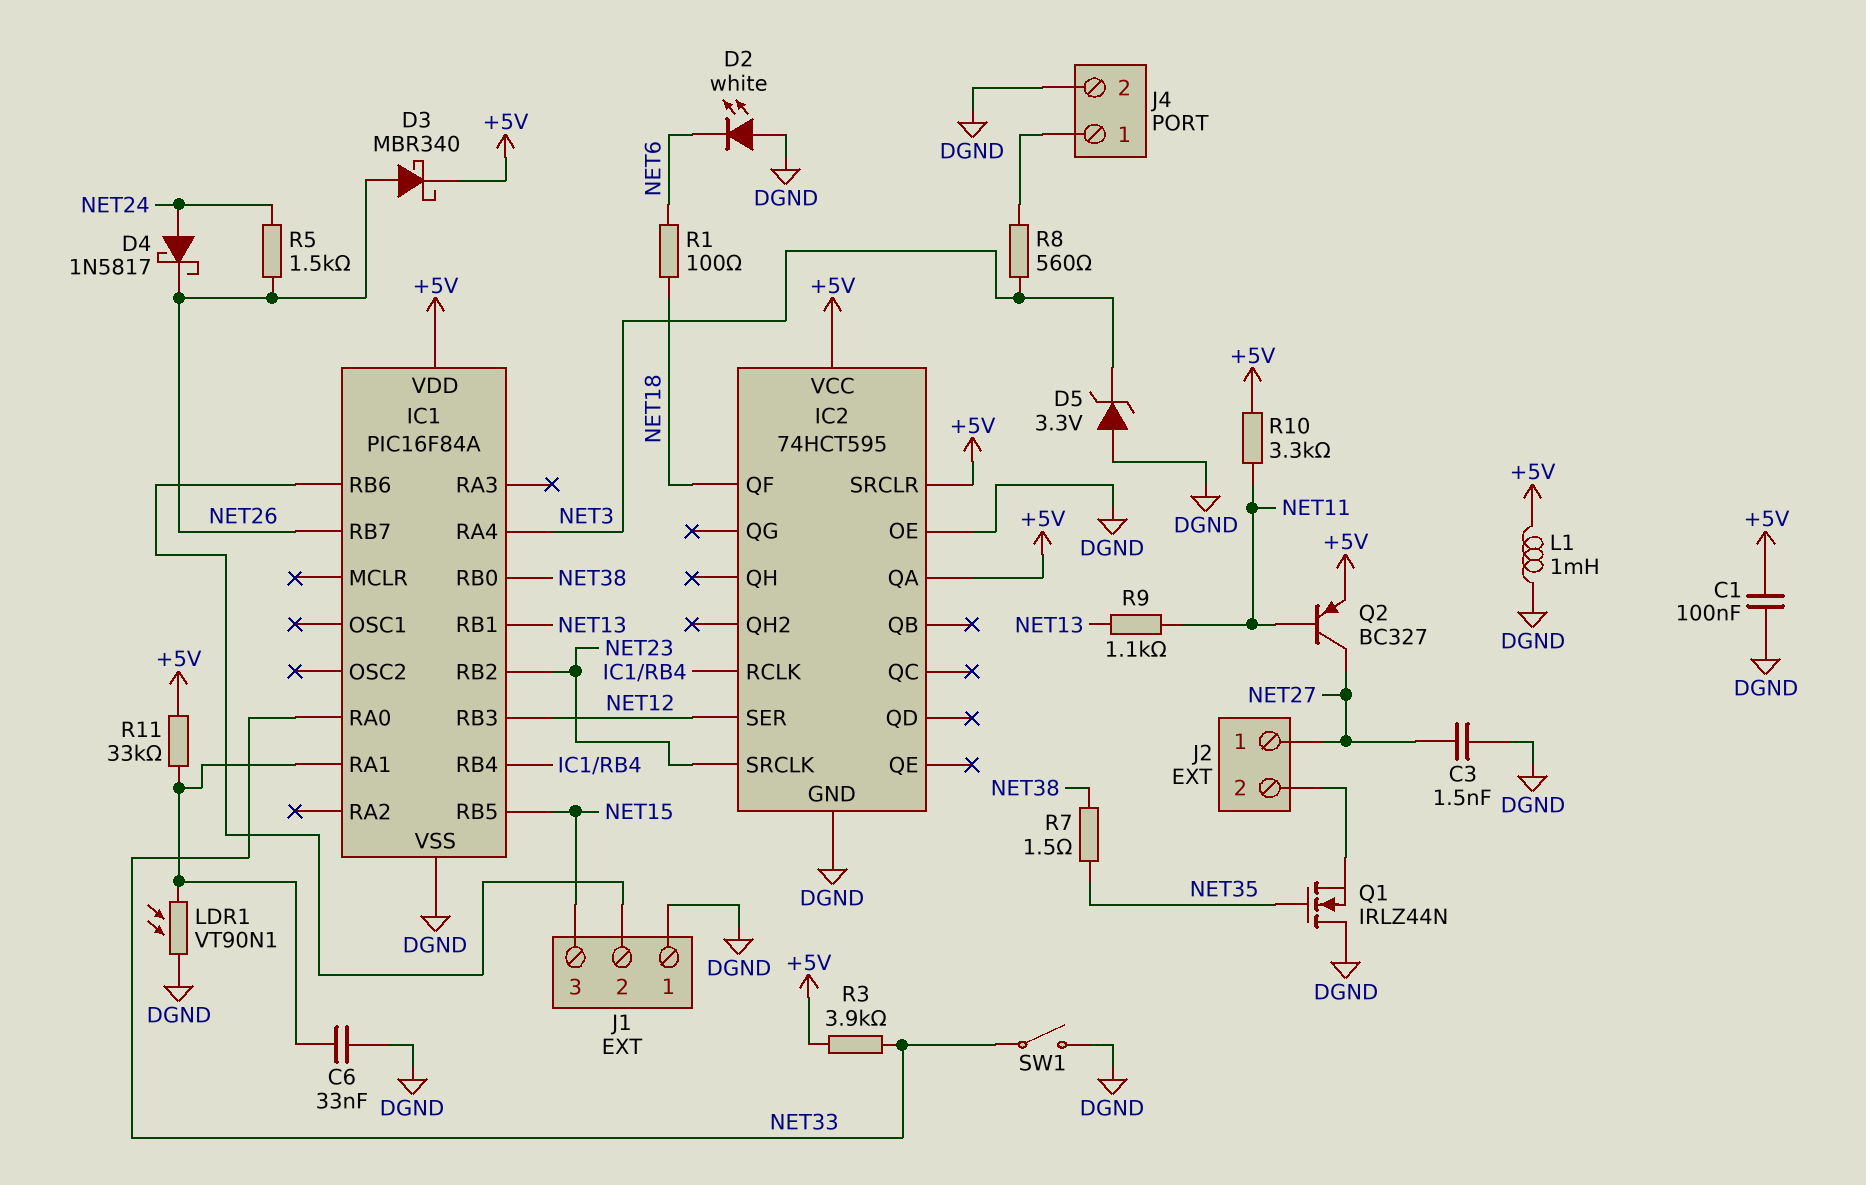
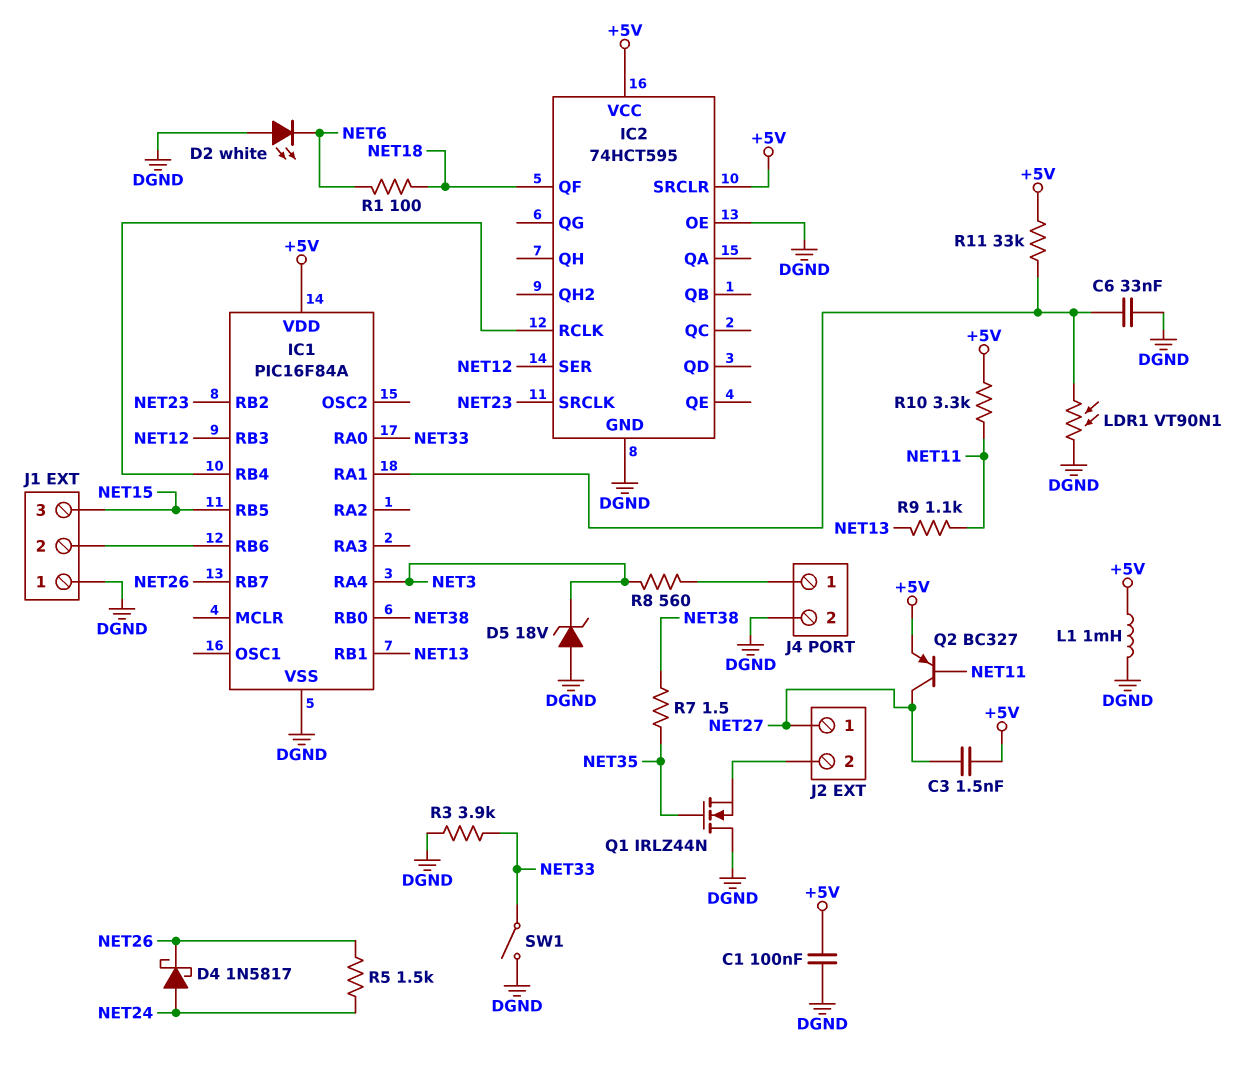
C3: 1.5nF (DGND, NET27) -> 1.5nF (+5V, NET27)
D3: schottky MBR340 (A NET26, K +5V) -> none
D5: zener 3.3V (A DGND, K NET3) -> zener 18V (A DGND, K NET3)
IC2 pin QA: +5V -> none
R3: 3.9k (+5V, NET33) -> 3.9k (DGND, NET33)

